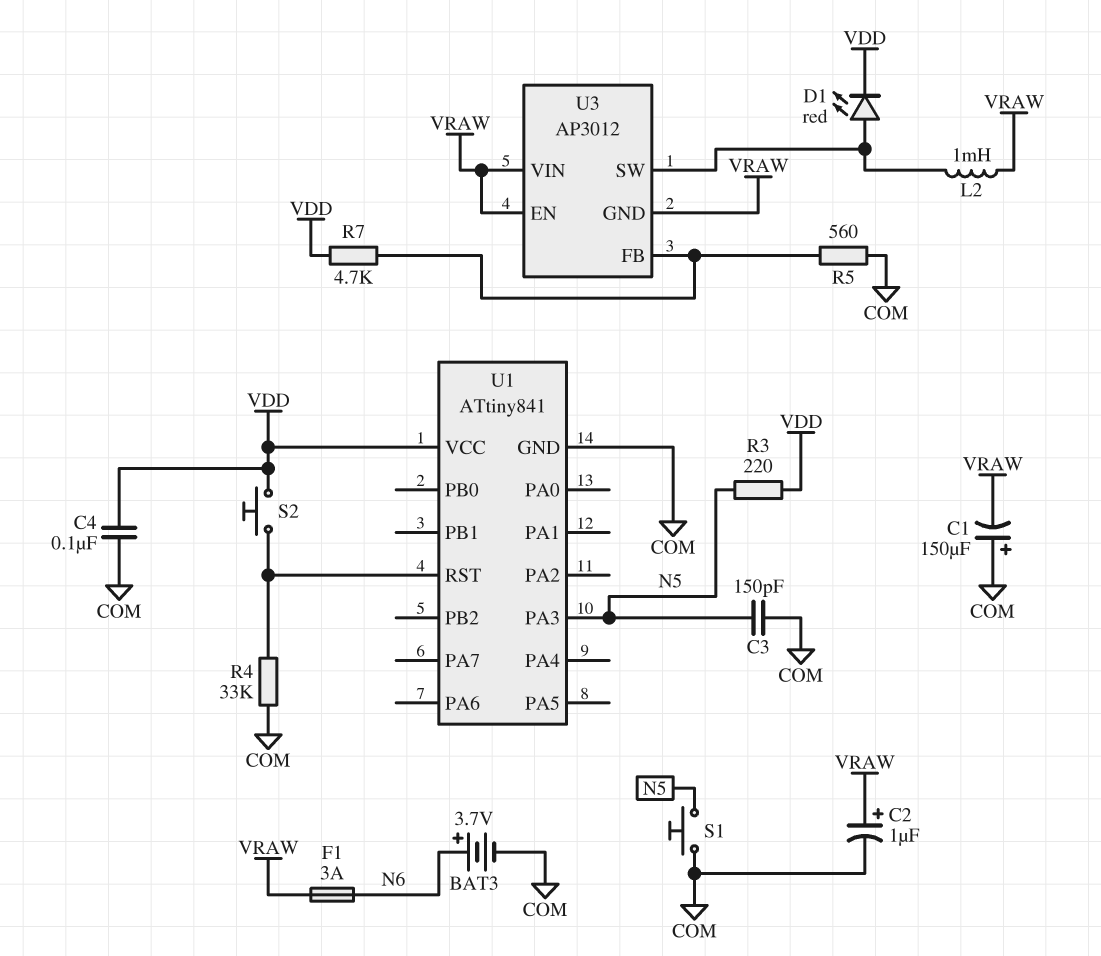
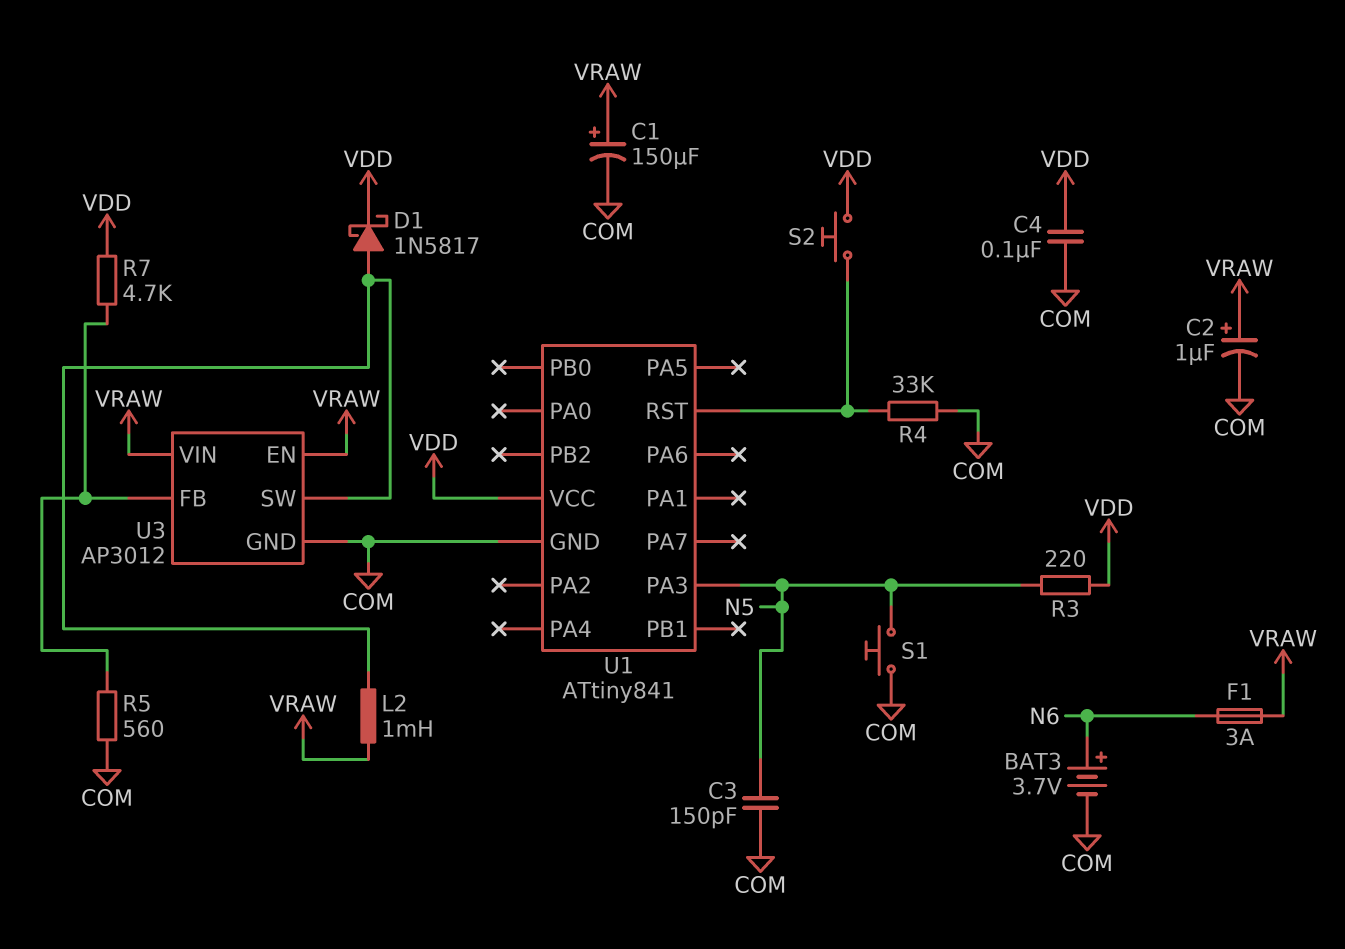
C1: 150uF (plus COM, minus VRAW) -> 150uF (plus VRAW, minus COM)
D1: LED red (A U3/SW, K VDD) -> schottky 1N5817 (A U3/SW, K VDD)
U3 pin GND: VRAW -> COM

